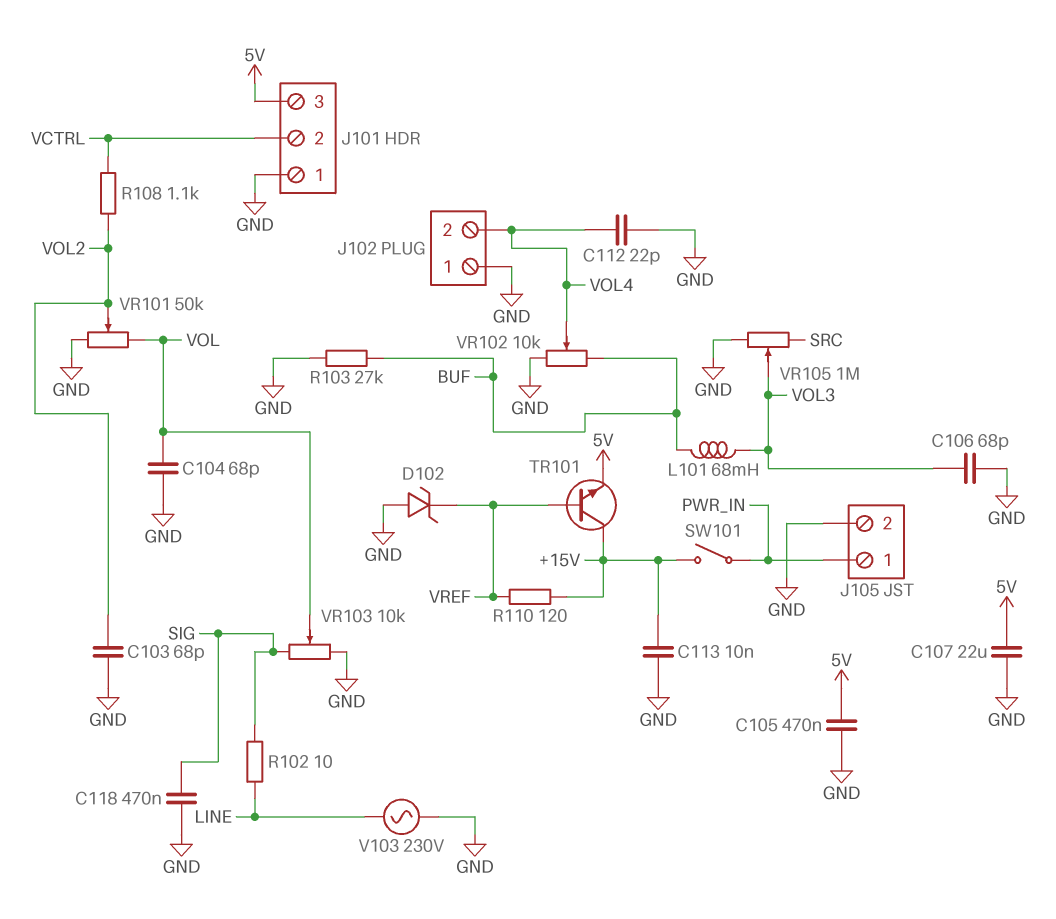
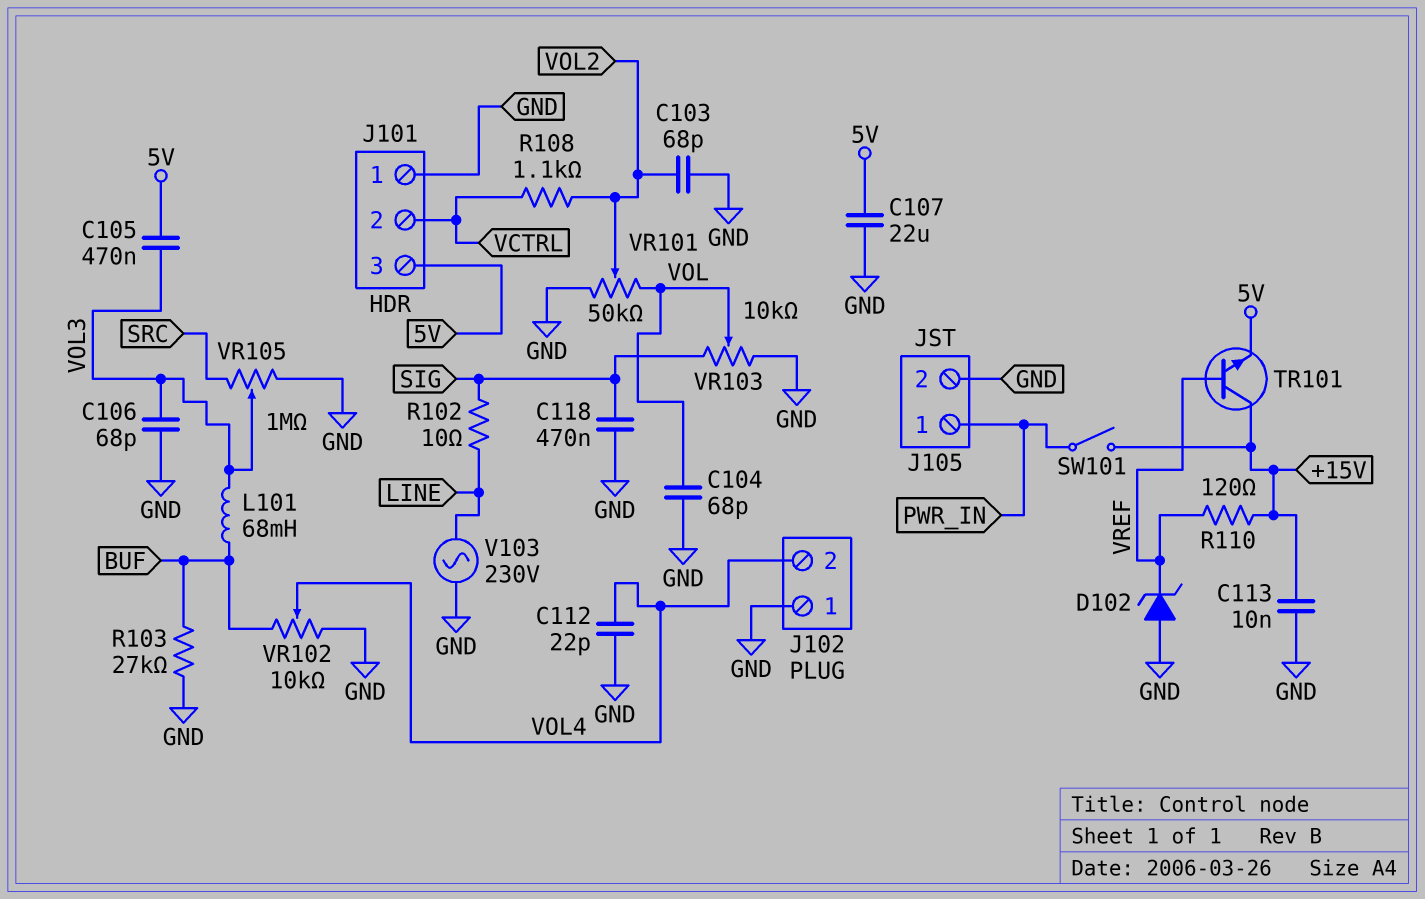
C105: 470nF (5V, GND) -> 470nF (5V, VOL3)

